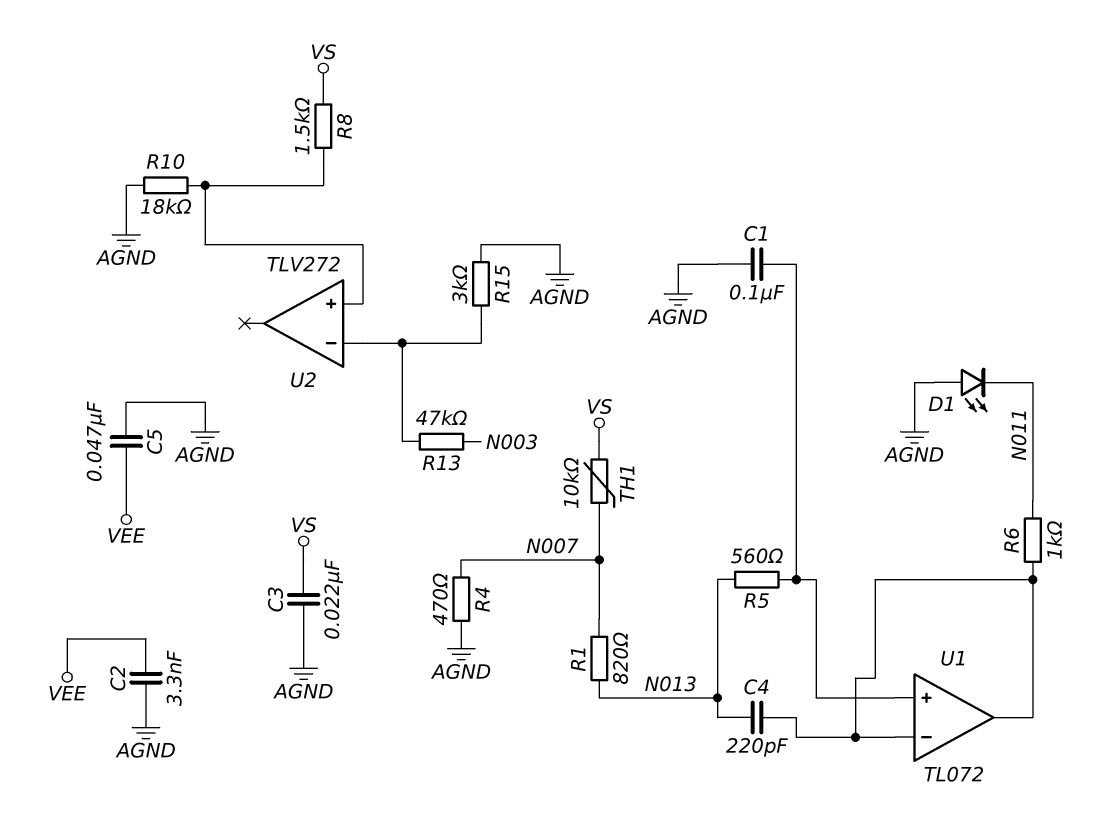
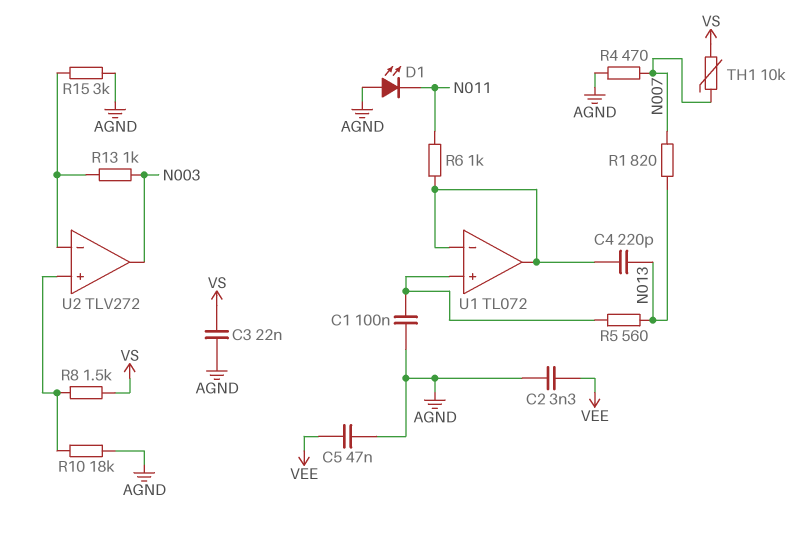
R13: 47k (N003, U2/in-) -> 1k (N003, U2/in-)
U2 pin out: none -> N003

